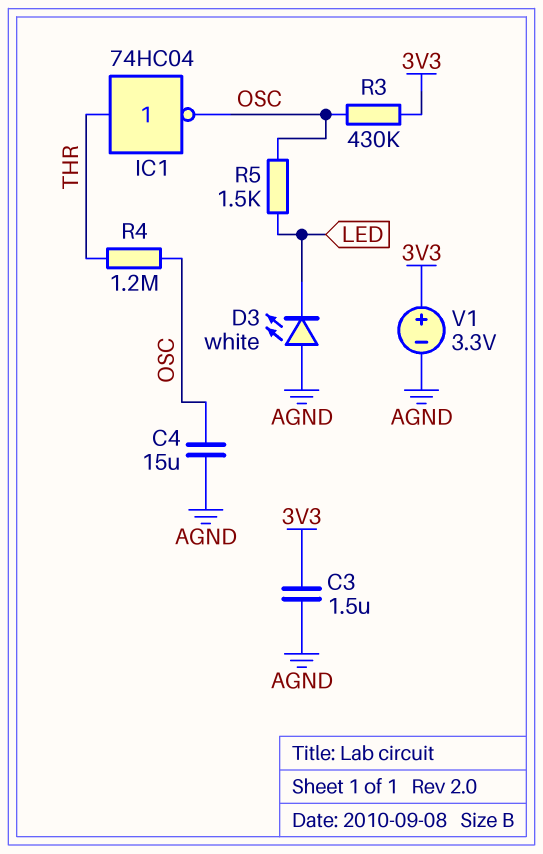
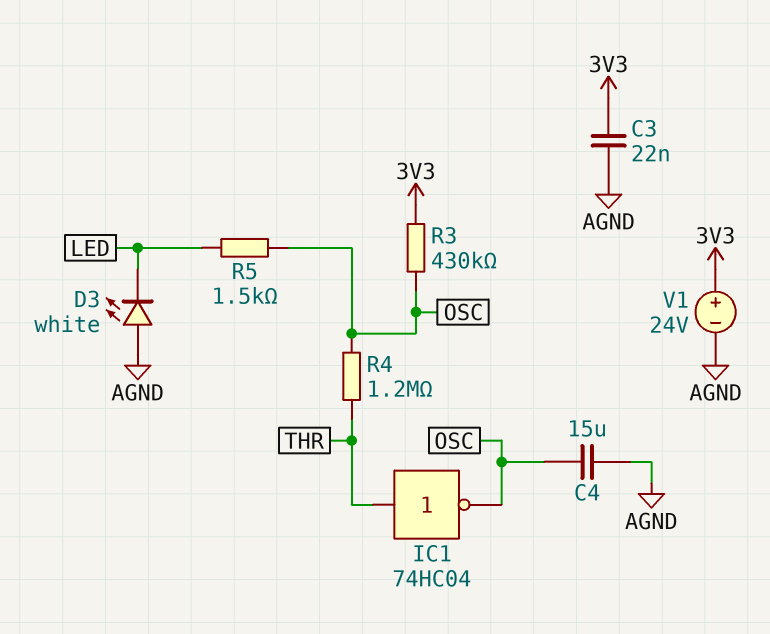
C3: 1.5uF (3V3, AGND) -> 22nF (3V3, AGND)
V1: 3.3V (plus 3V3, minus AGND) -> 24V (plus 3V3, minus AGND)

